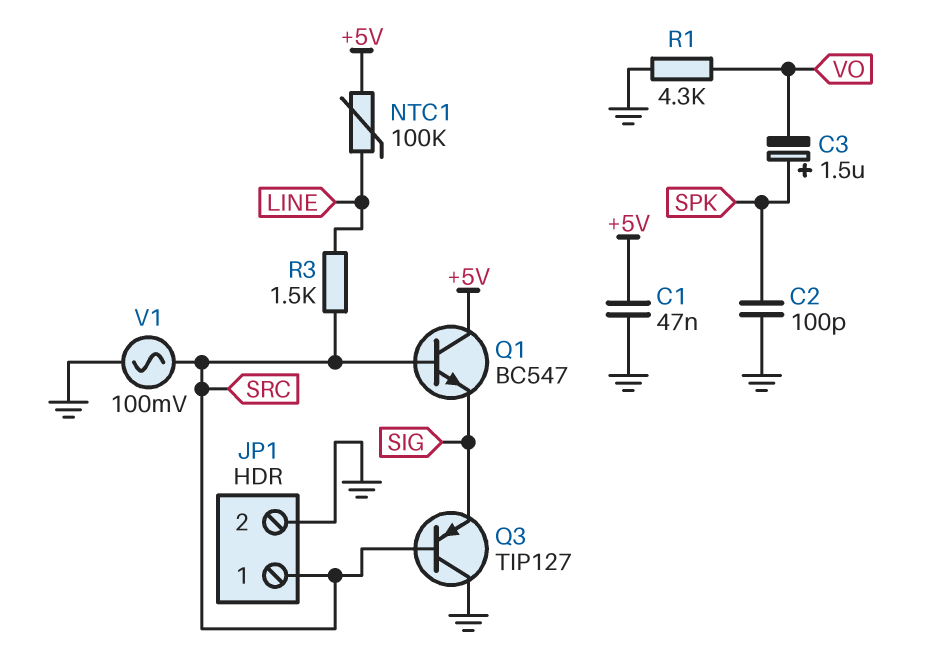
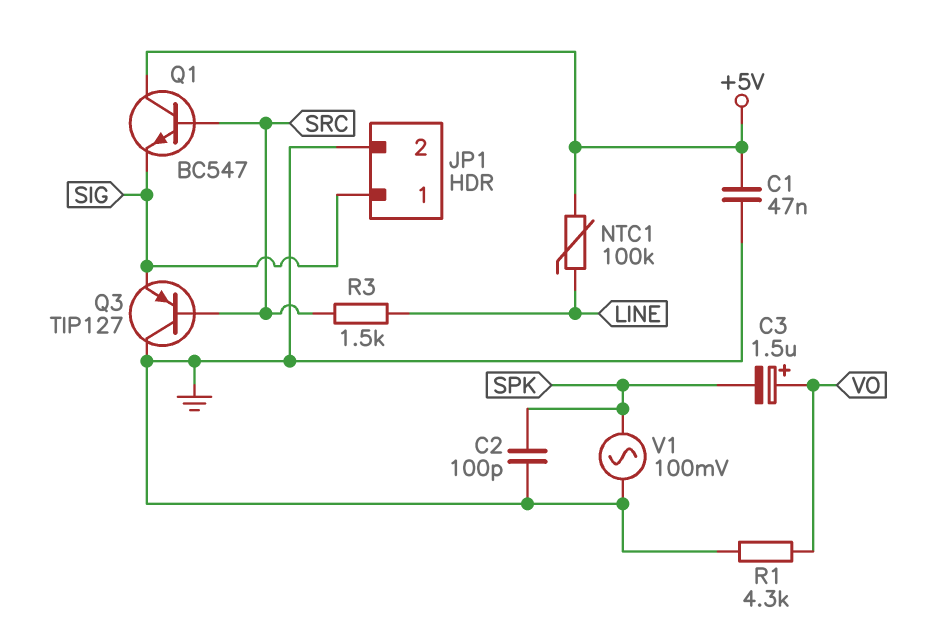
C3: 1.5uF (plus SPK, minus VO) -> 1.5uF (plus VO, minus SPK)
JP1 pin 1: SRC -> SIG
V1: AC 100mV (GND, SRC) -> AC 100mV (GND, SPK)

